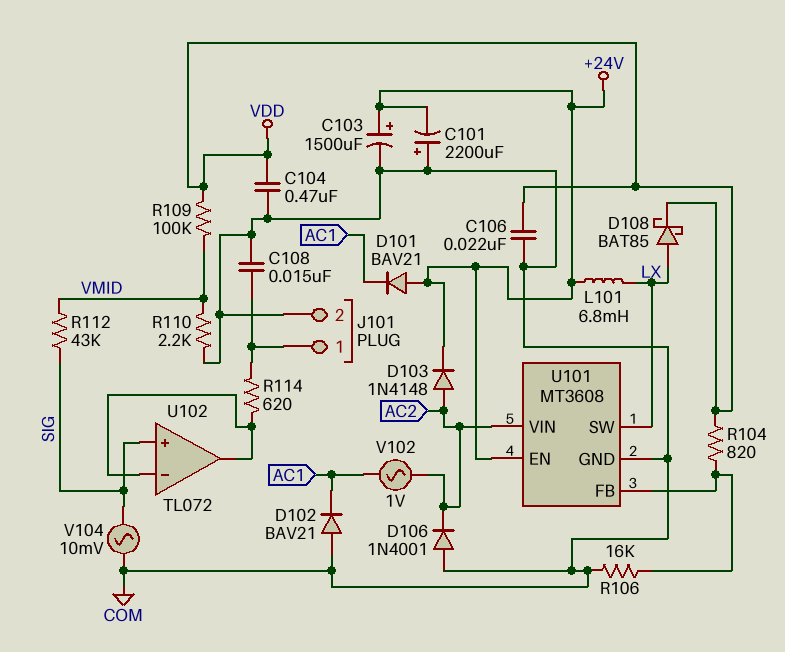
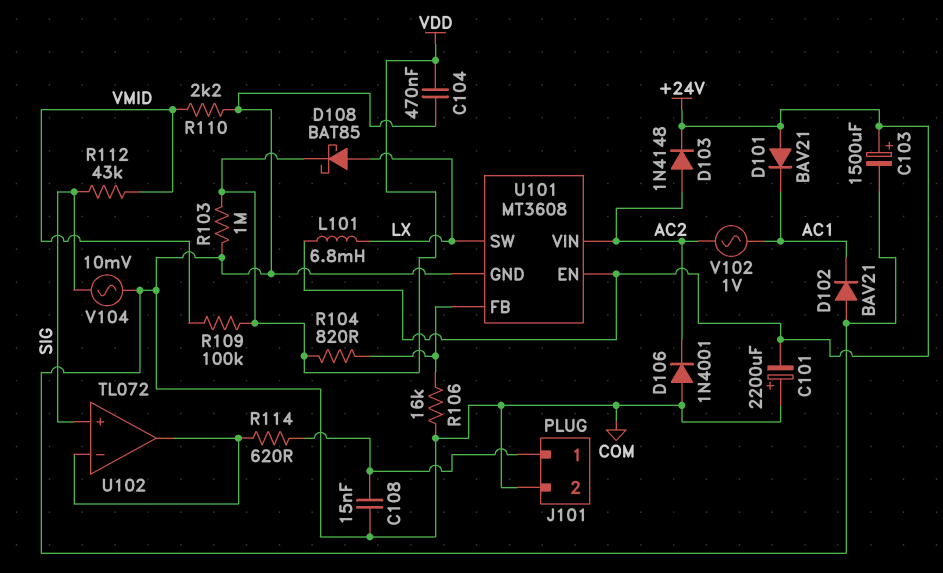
C106: 22nF (COM, VDD) -> none
R103: none -> 1M (COM, VDD)

